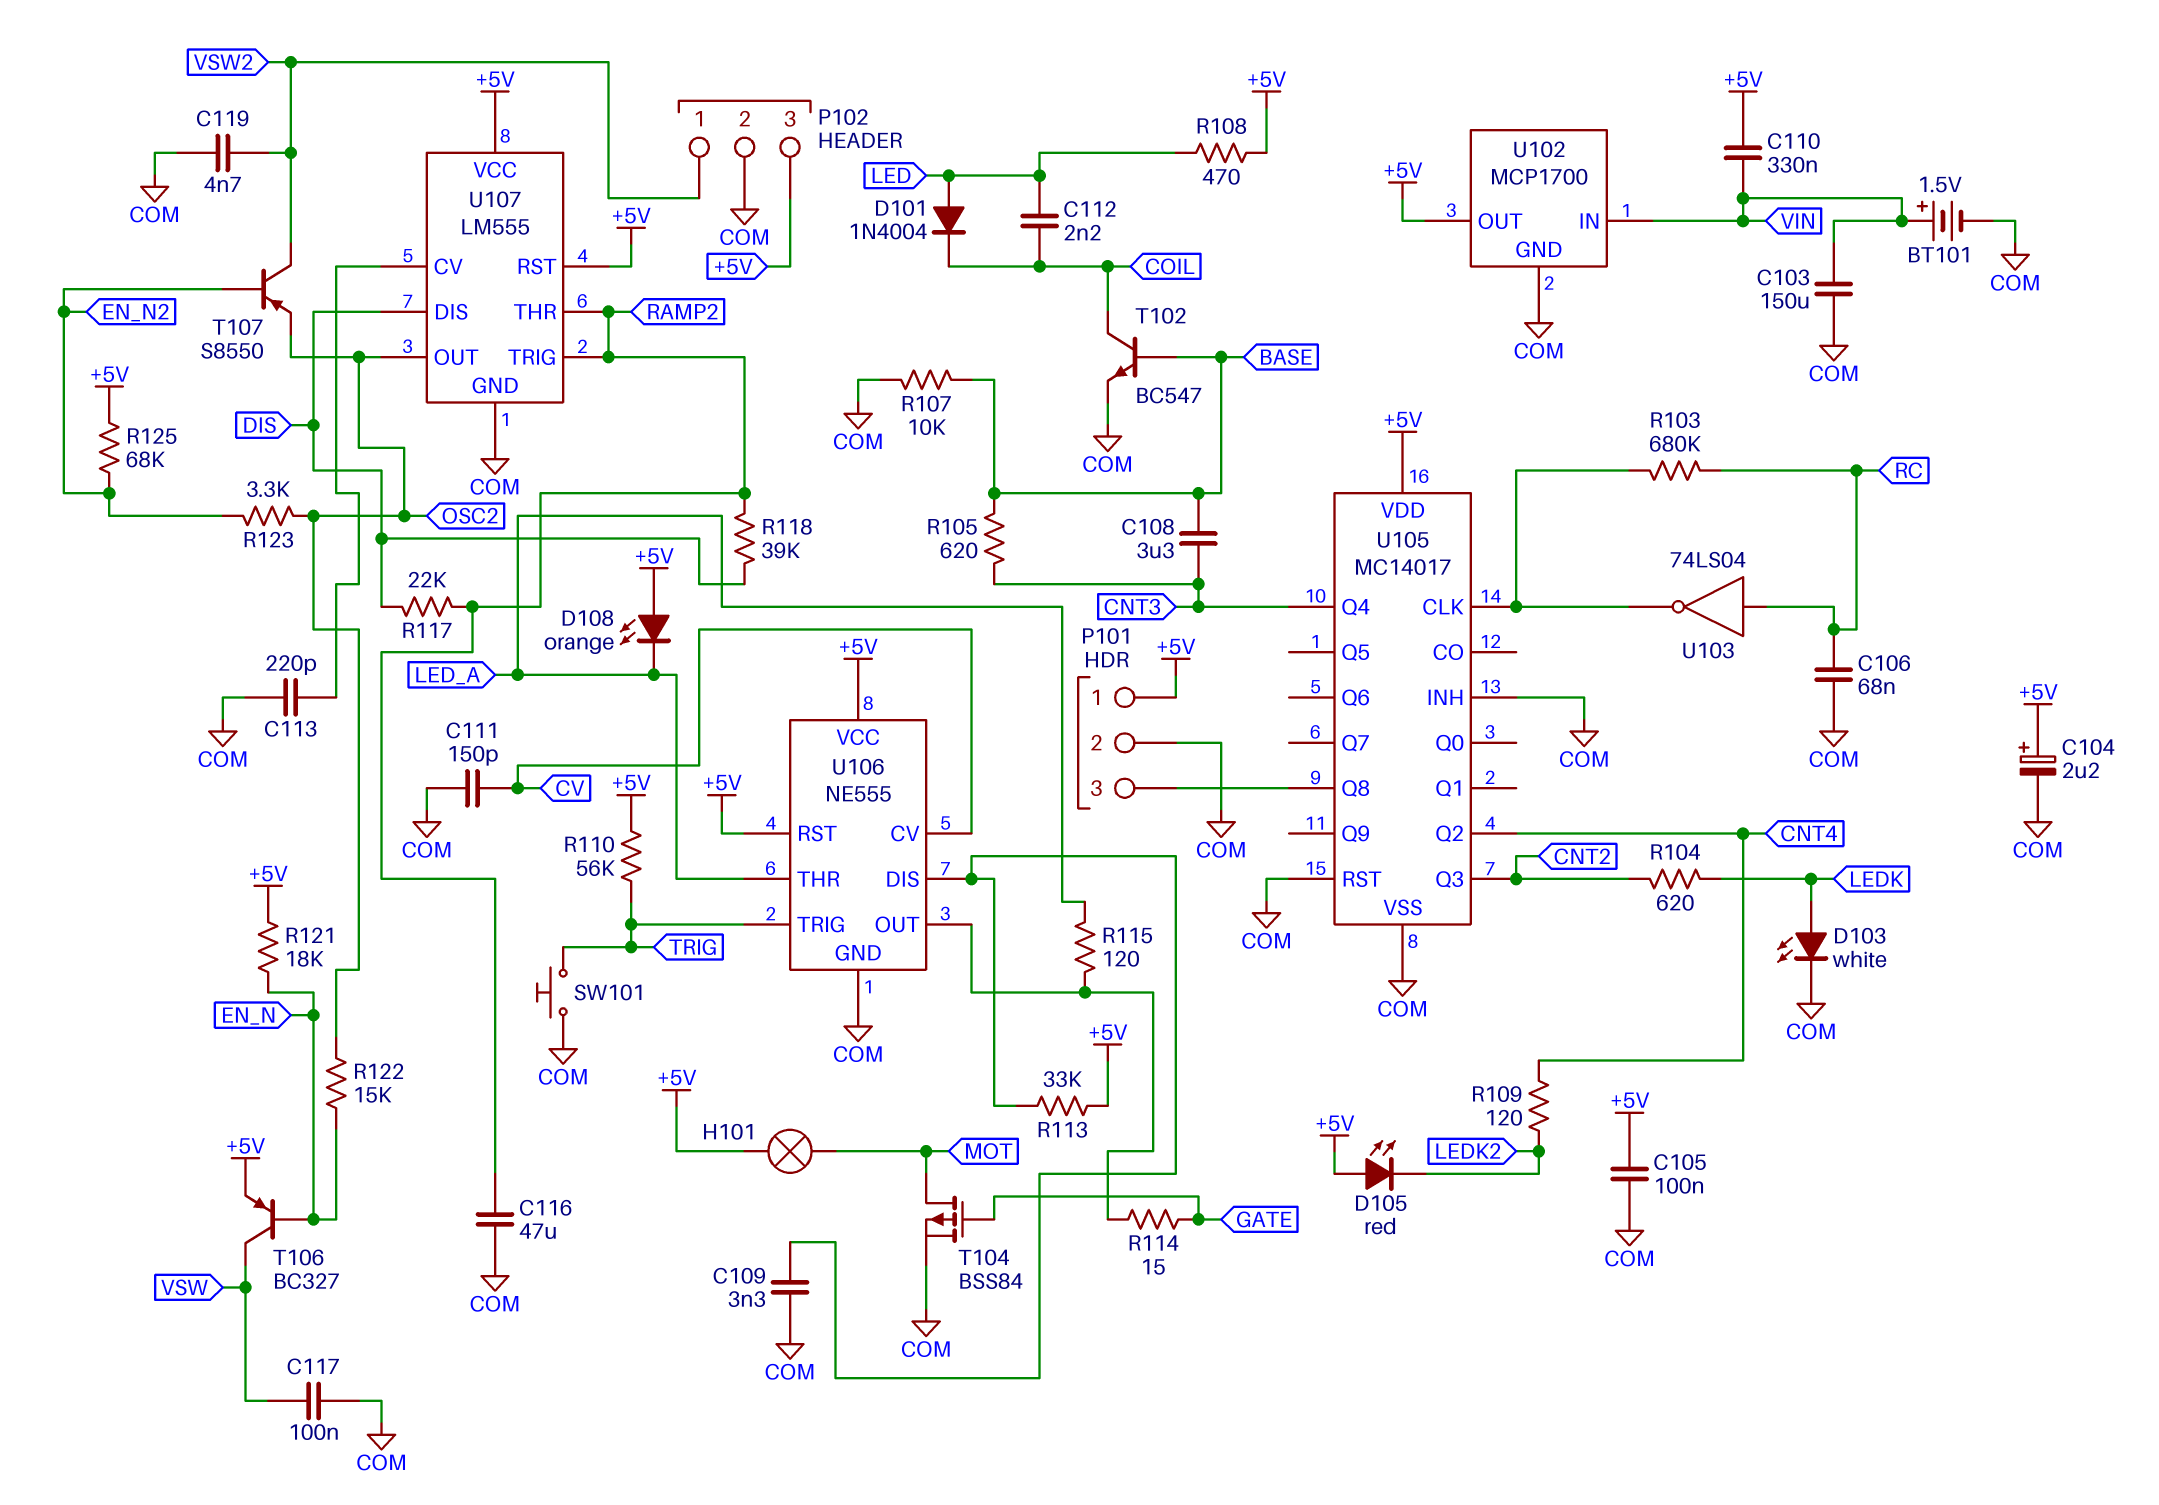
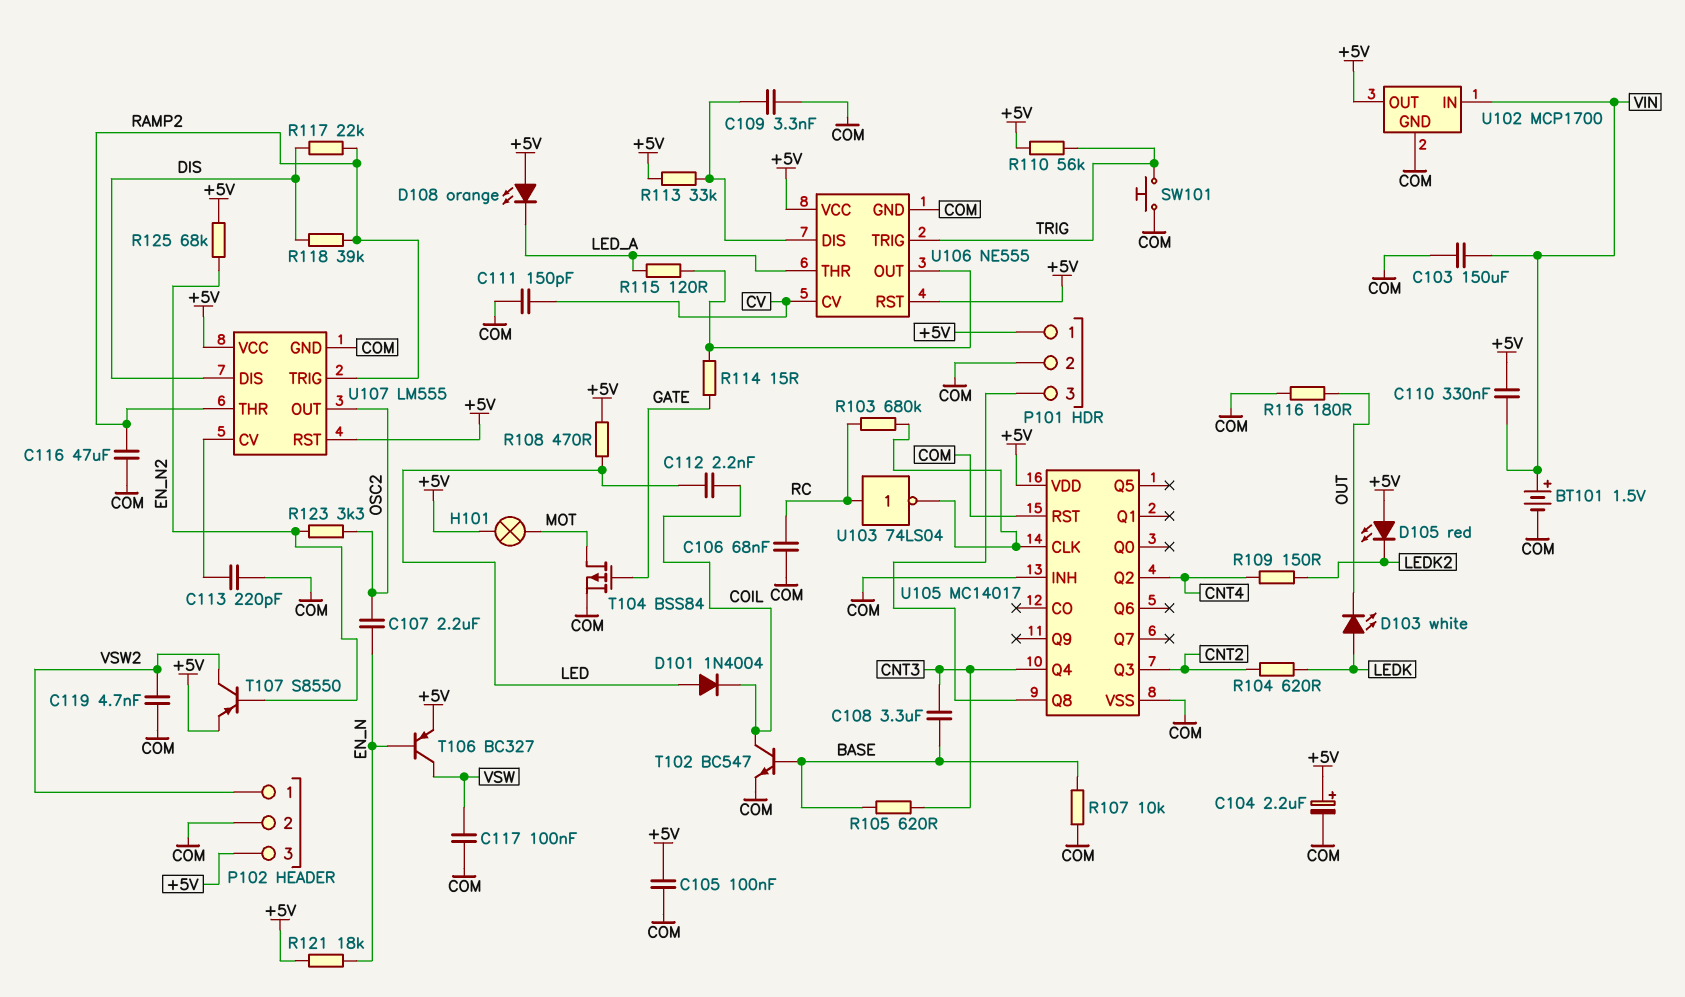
C107: none -> 2.2uF (EN_N, OSC2)
D103: LED white (A LEDK, K COM) -> LED white (A LEDK, K OUT)
R109: 120 (CNT4, LEDK2) -> 150 (CNT4, LEDK2)
R116: none -> 180 (COM, OUT)
R122: 15k (EN_N, OSC2) -> none
T107: PNP S8550 (B EN_N2, C VSW2, E OSC2) -> PNP S8550 (B EN_N2, C VSW2, E +5V)

